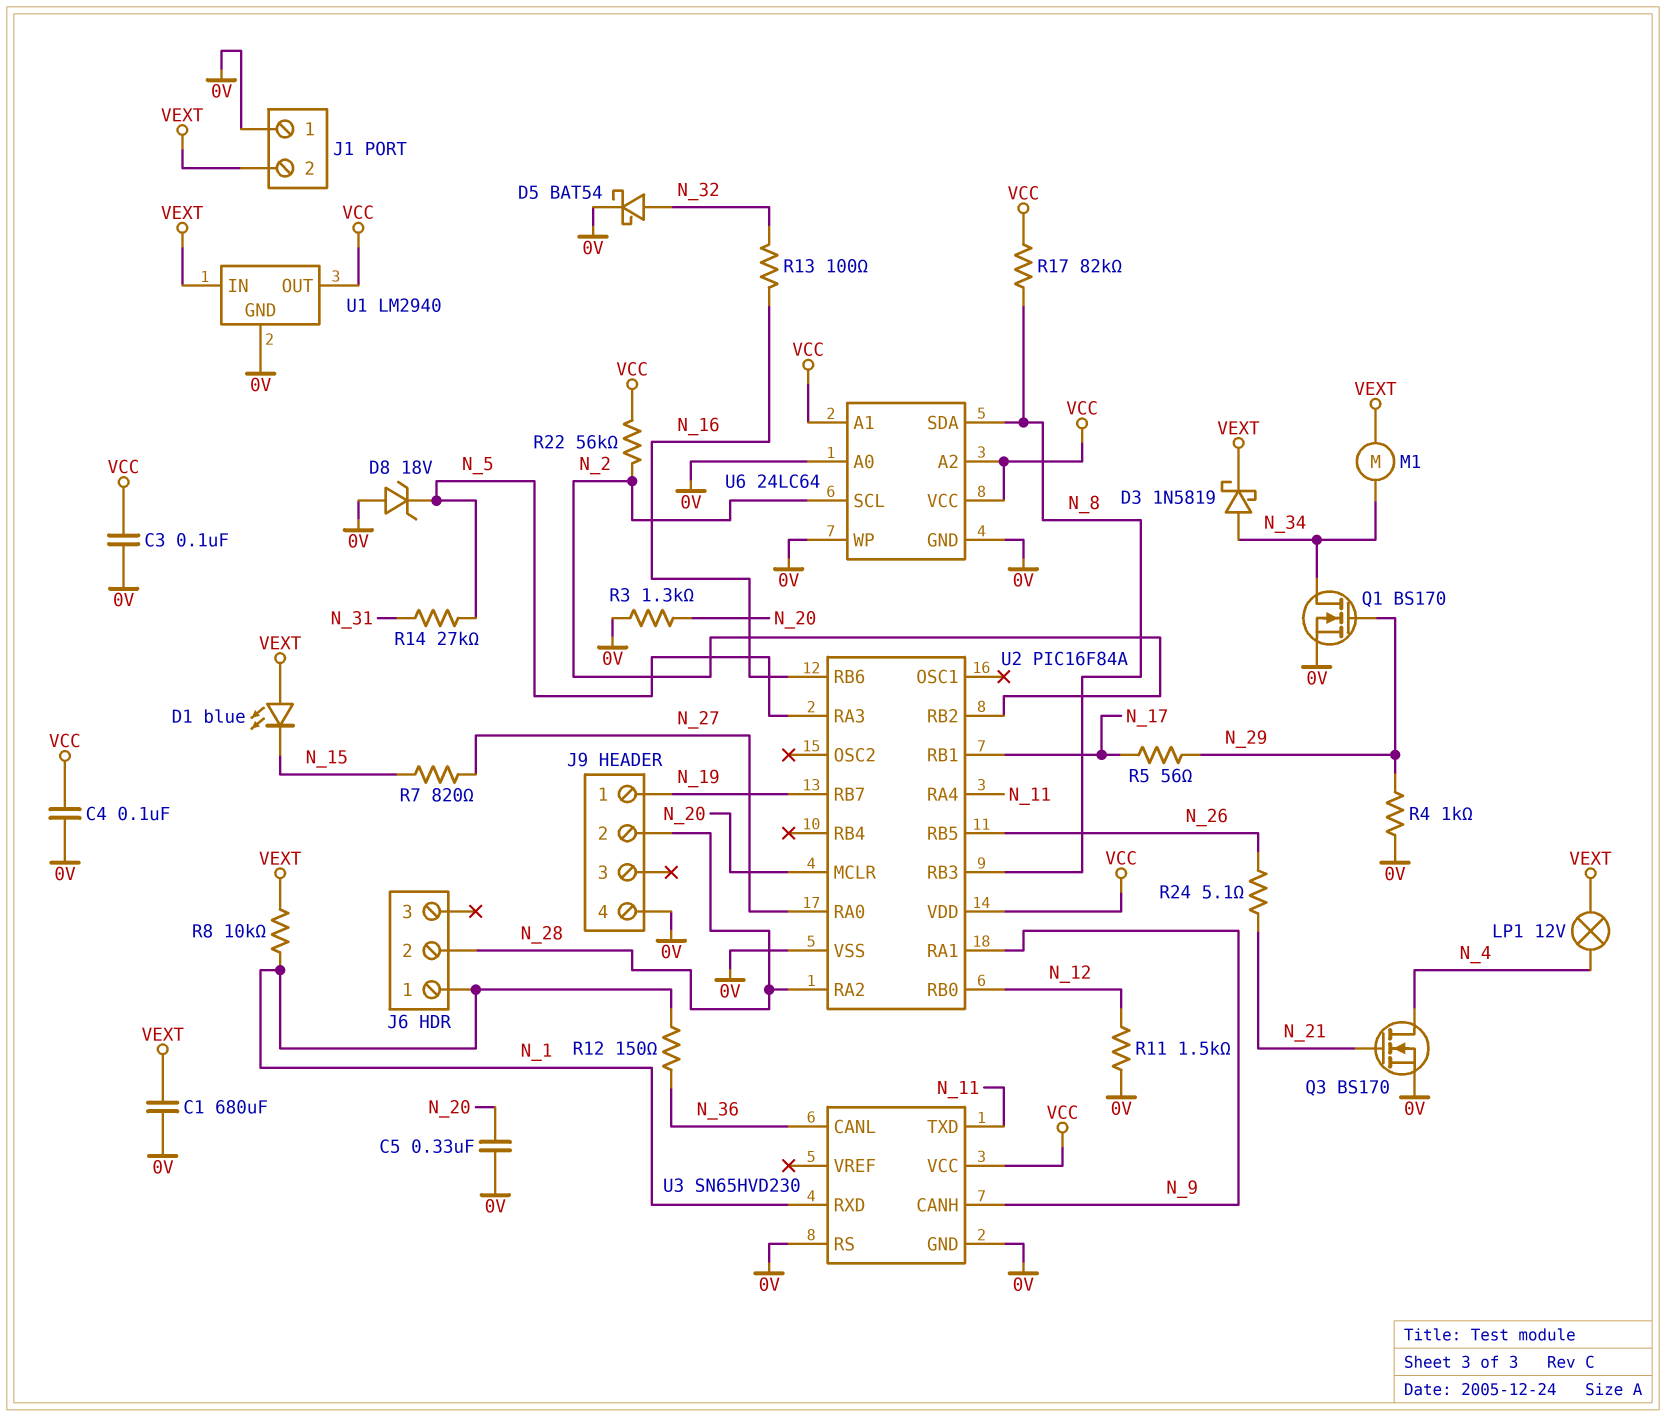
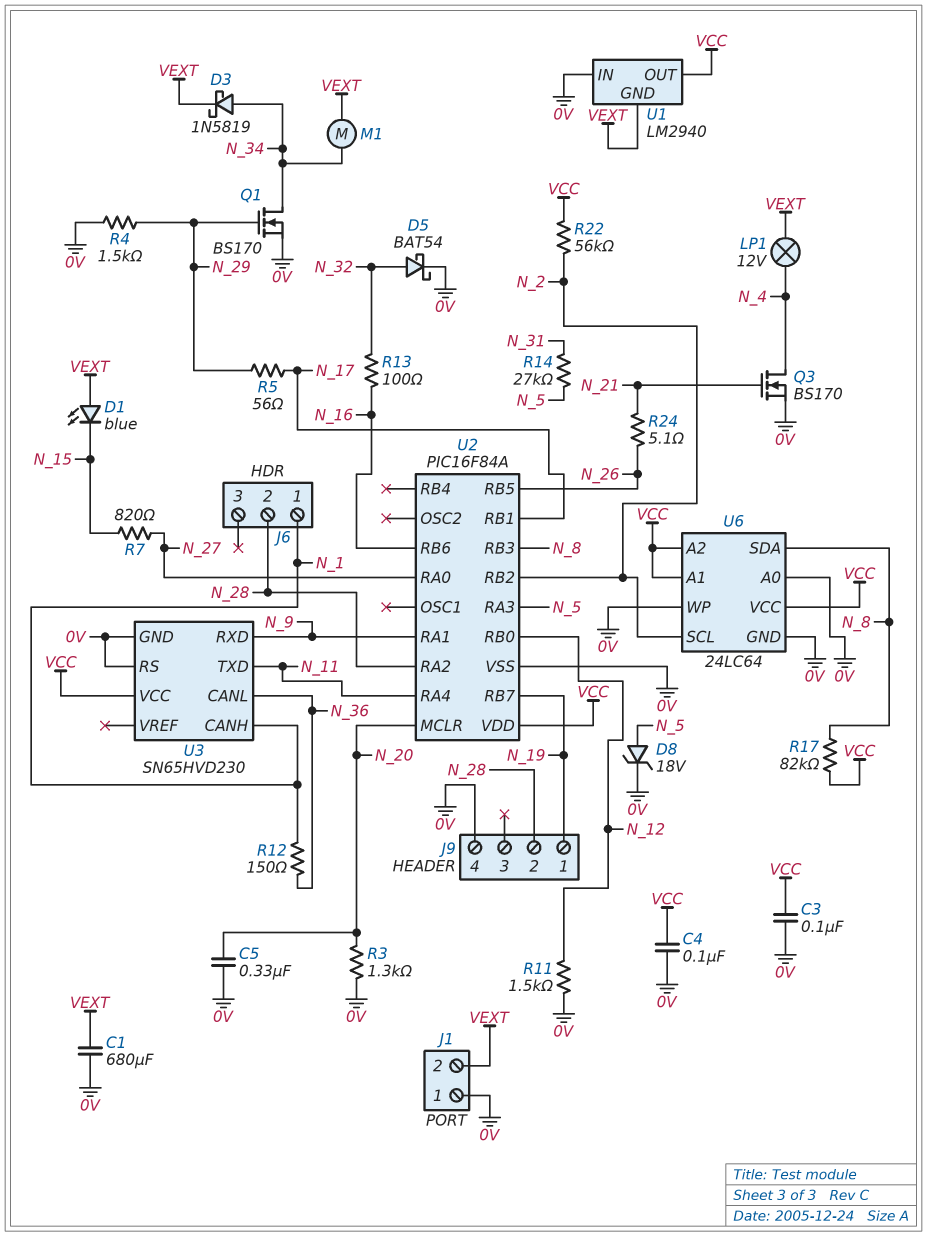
D8: zener 18V (A 0V, K N_5) -> zener 18V (A N_5, K 0V)
R4: 1k (0V, N_29) -> 1.5k (0V, N_29)
R8: 10k (N_1, VEXT) -> none
U1 pin GND: 0V -> VEXT
U1 pin IN: VEXT -> 0V
U3 pin CANH: N_9 -> N_1
U3 pin RXD: N_1 -> N_9

